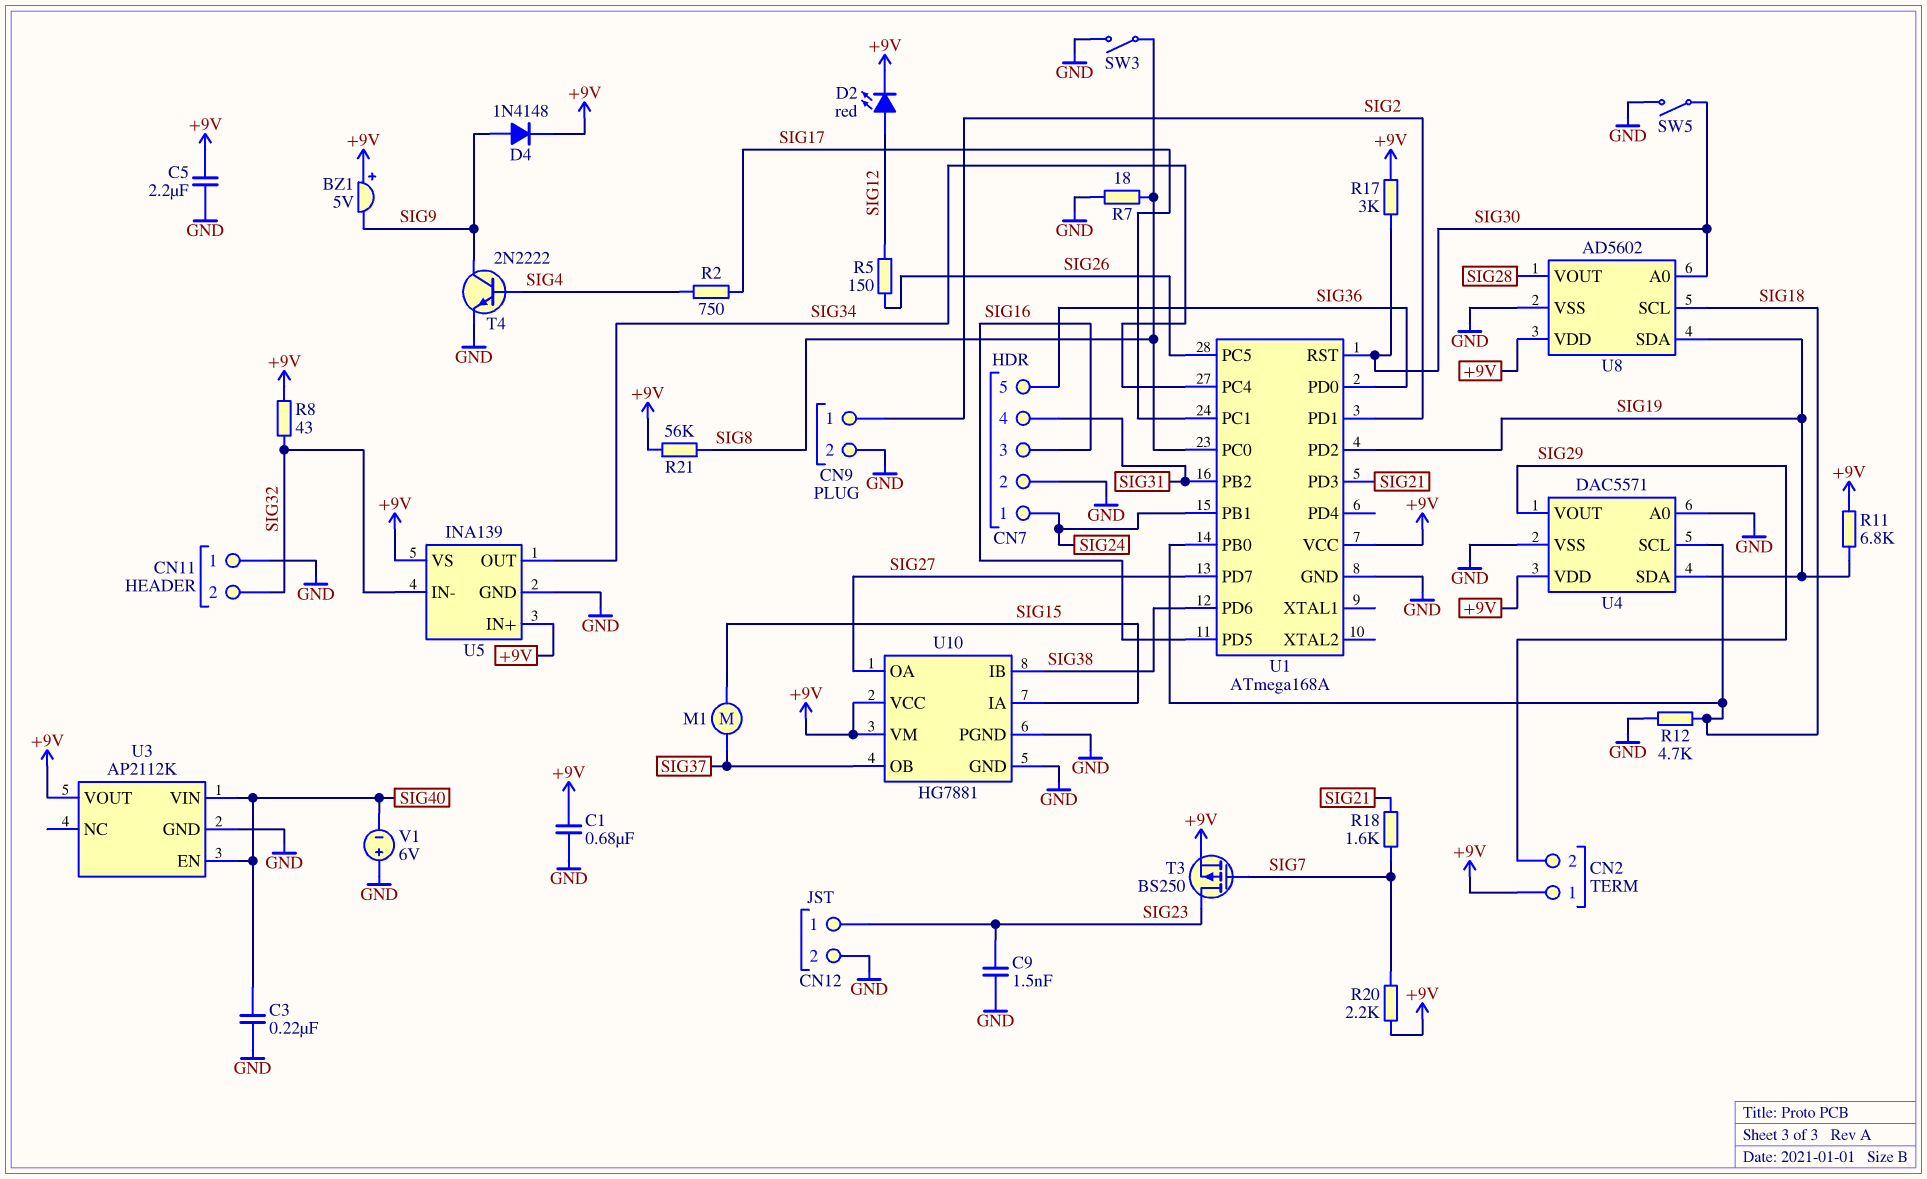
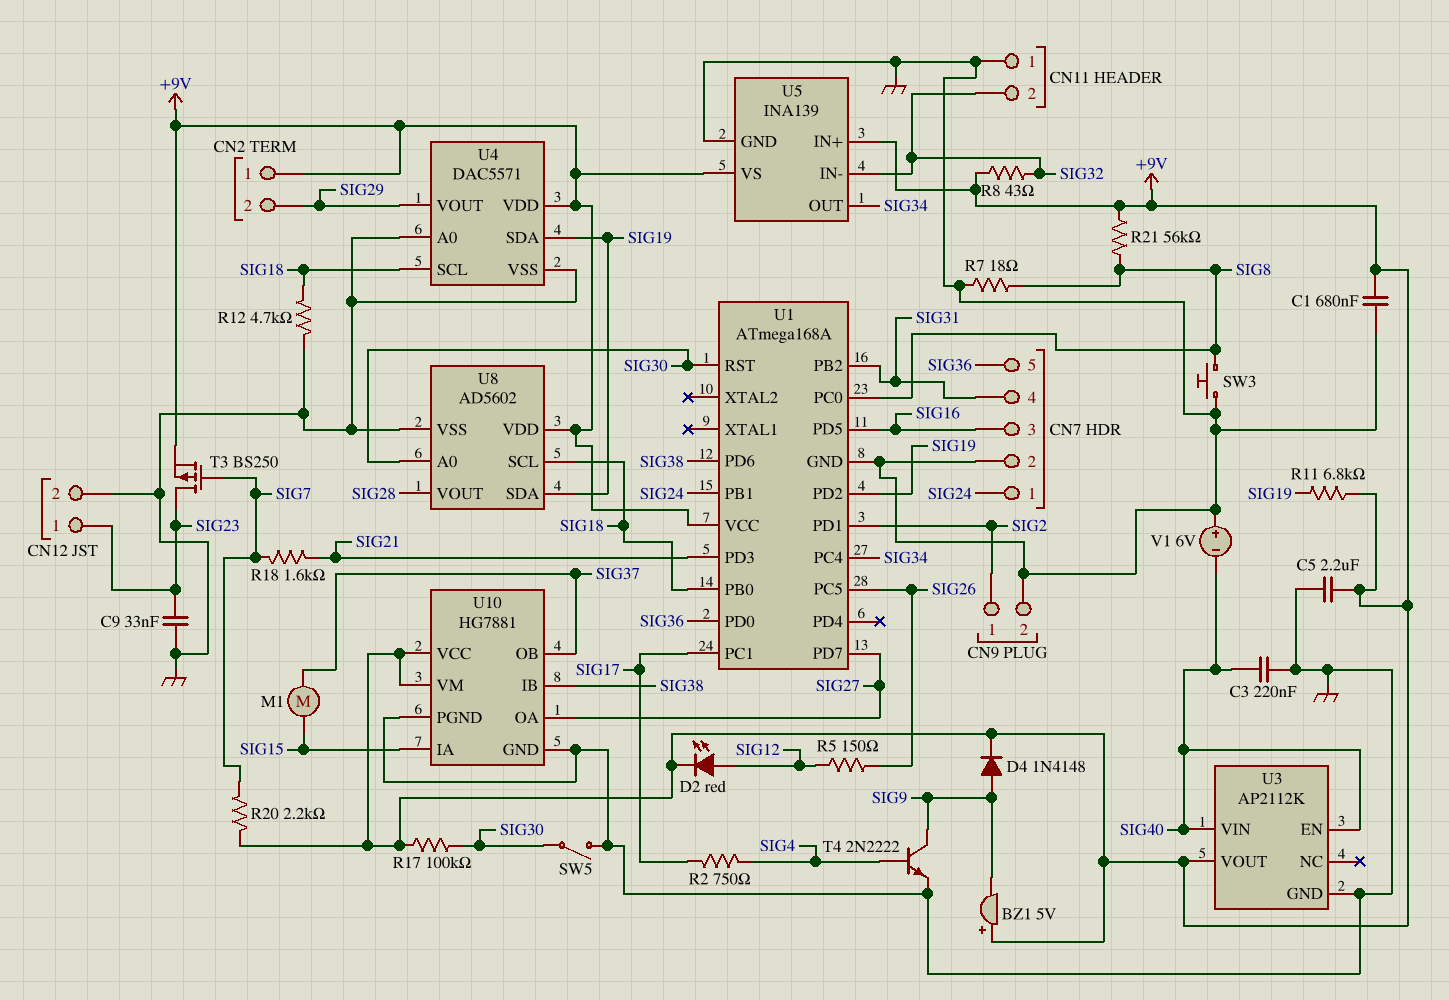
C9: 1.5nF (GND, SIG23) -> 33nF (GND, SIG23)
R17: 3k (+9V, SIG30) -> 100k (+9V, SIG30)
SW3: switch (GND, SIG8) -> button (GND, SIG8)

